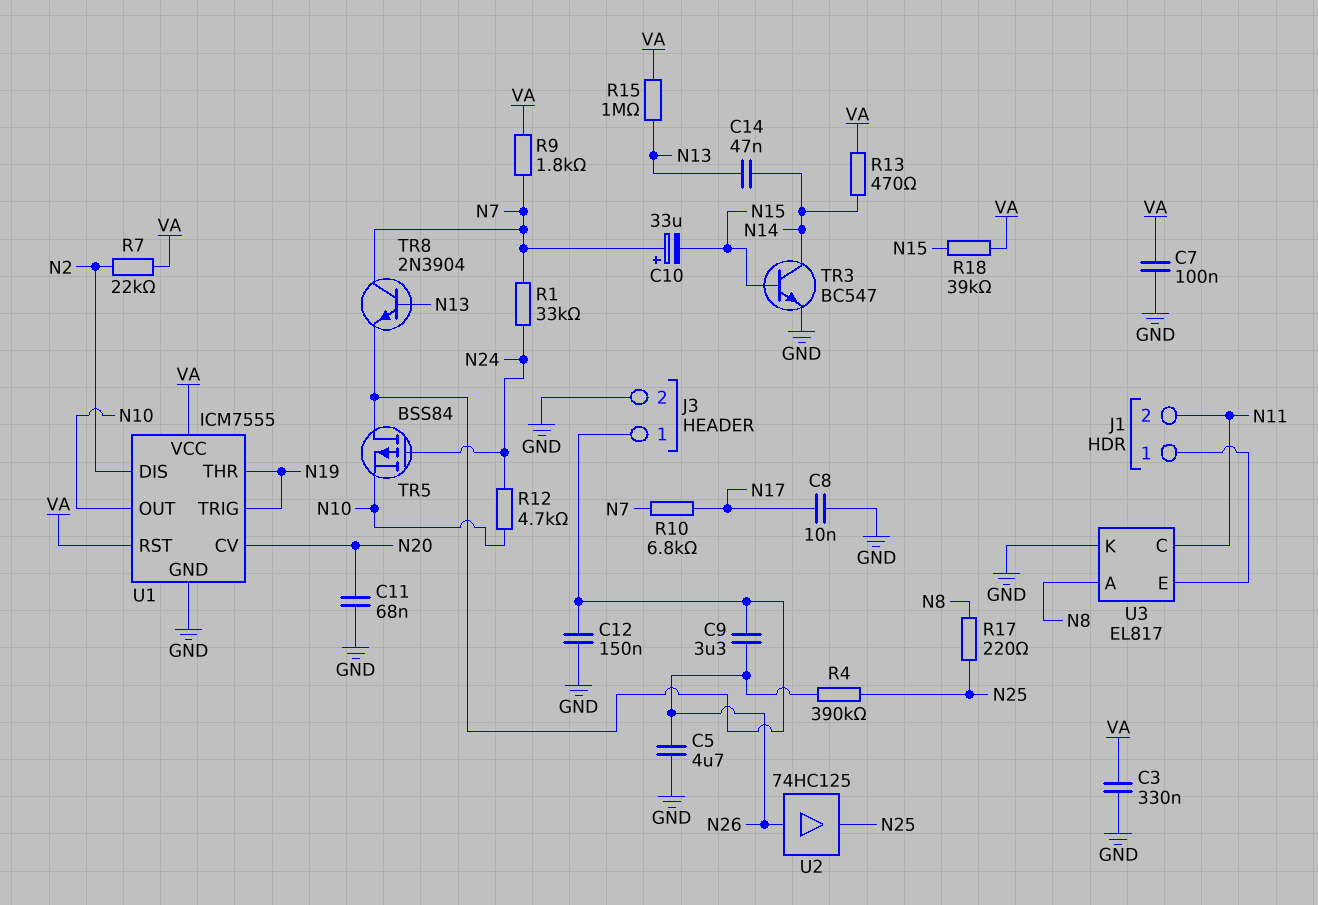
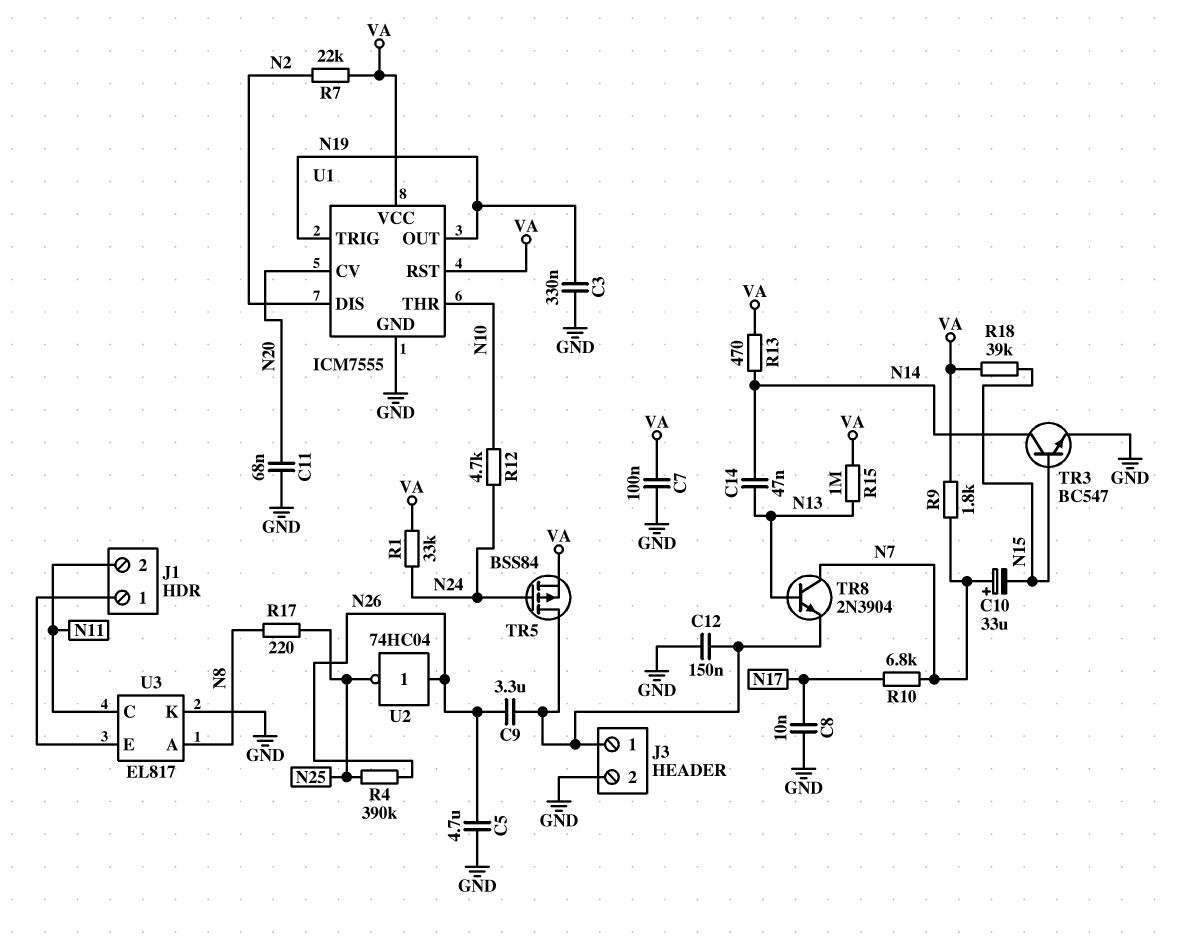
C3: 330nF (GND, VA) -> 330nF (GND, N19)
R1: 33k (N7, N24) -> 33k (N24, VA)
TR5: PMOS BSS84 (G N24, D J3/1, S N10) -> PMOS BSS84 (G N24, D J3/1, S VA)
U1 pin OUT: N10 -> N19
U1 pin THR: N19 -> N10
U2: buffer 74HC125 (in N26, out N25) -> NOT 74HC04 (in N26, out N25)

